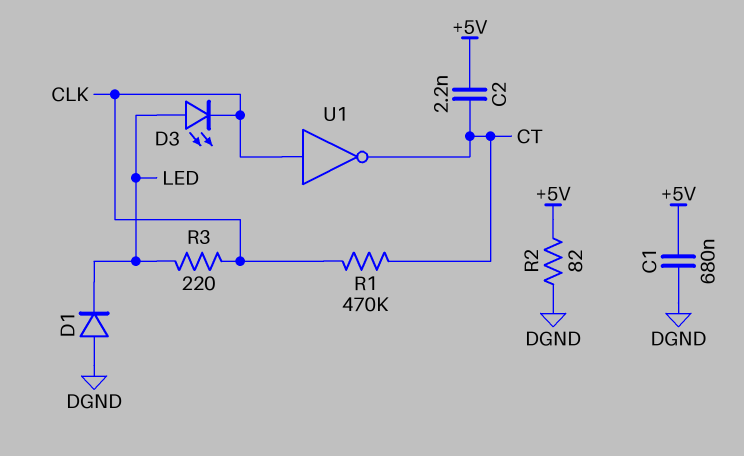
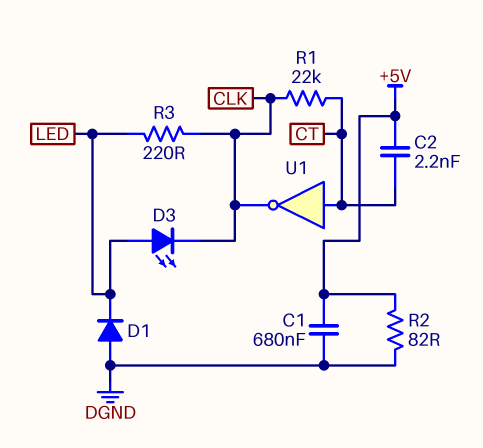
R1: 470k (CLK, CT) -> 22k (CLK, CT)
U1: NOT (in CLK, out CT) -> NOT (in CT, out CLK)

